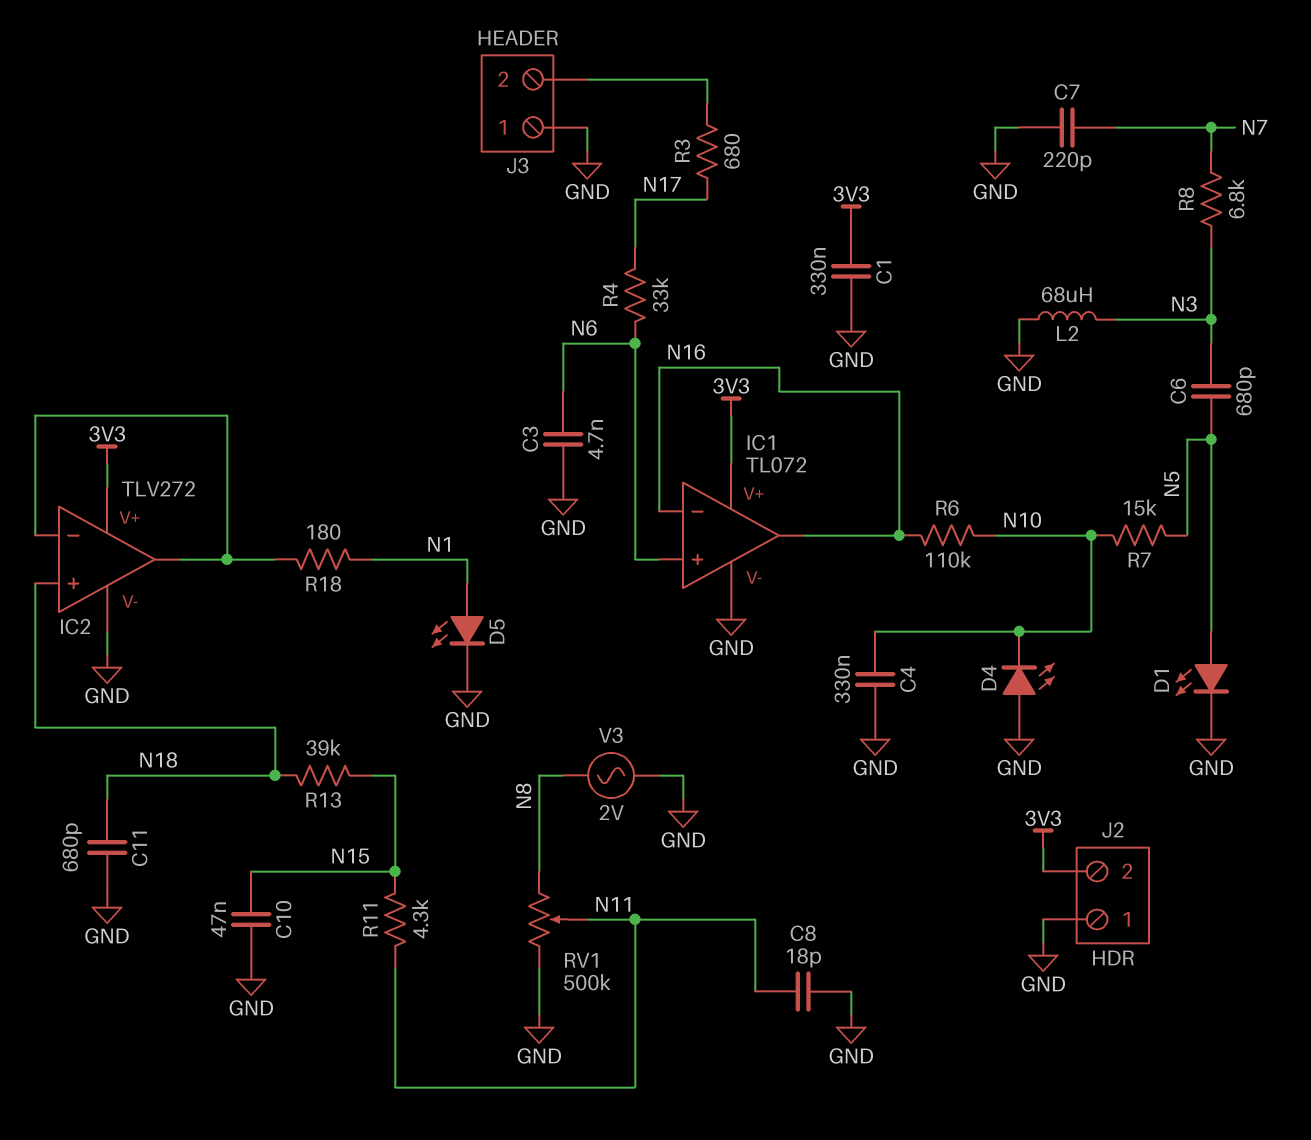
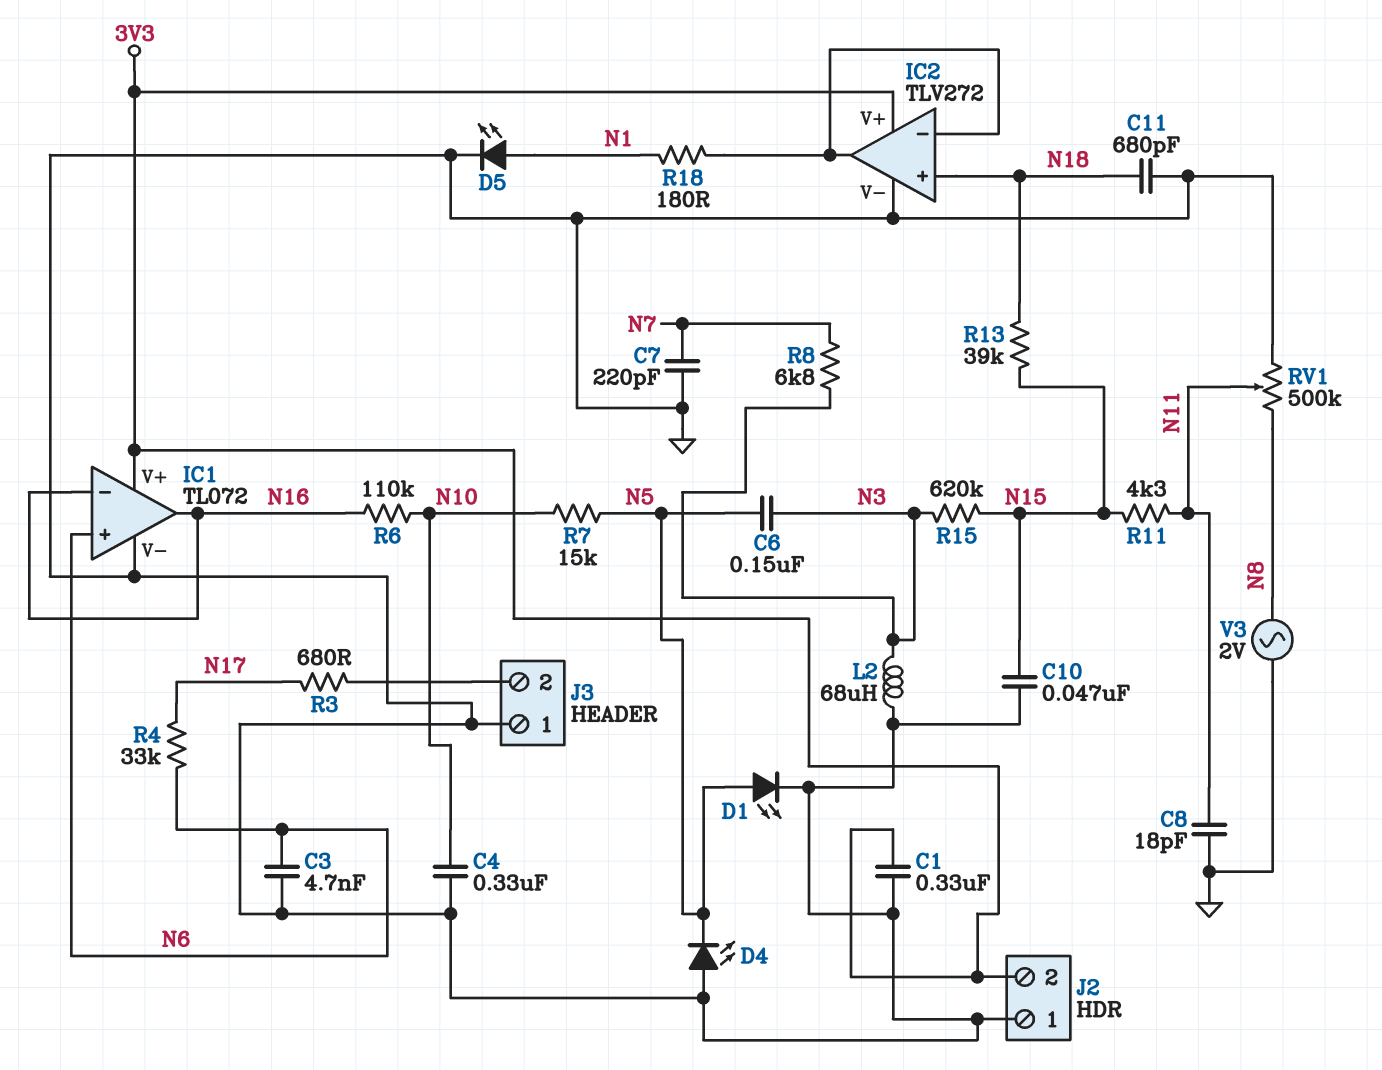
C6: 680pF (N3, N5) -> 150nF (N3, N5)
D4: LED (A GND, K N10) -> LED (A GND, K N5)
R15: none -> 620k (N3, N15)

